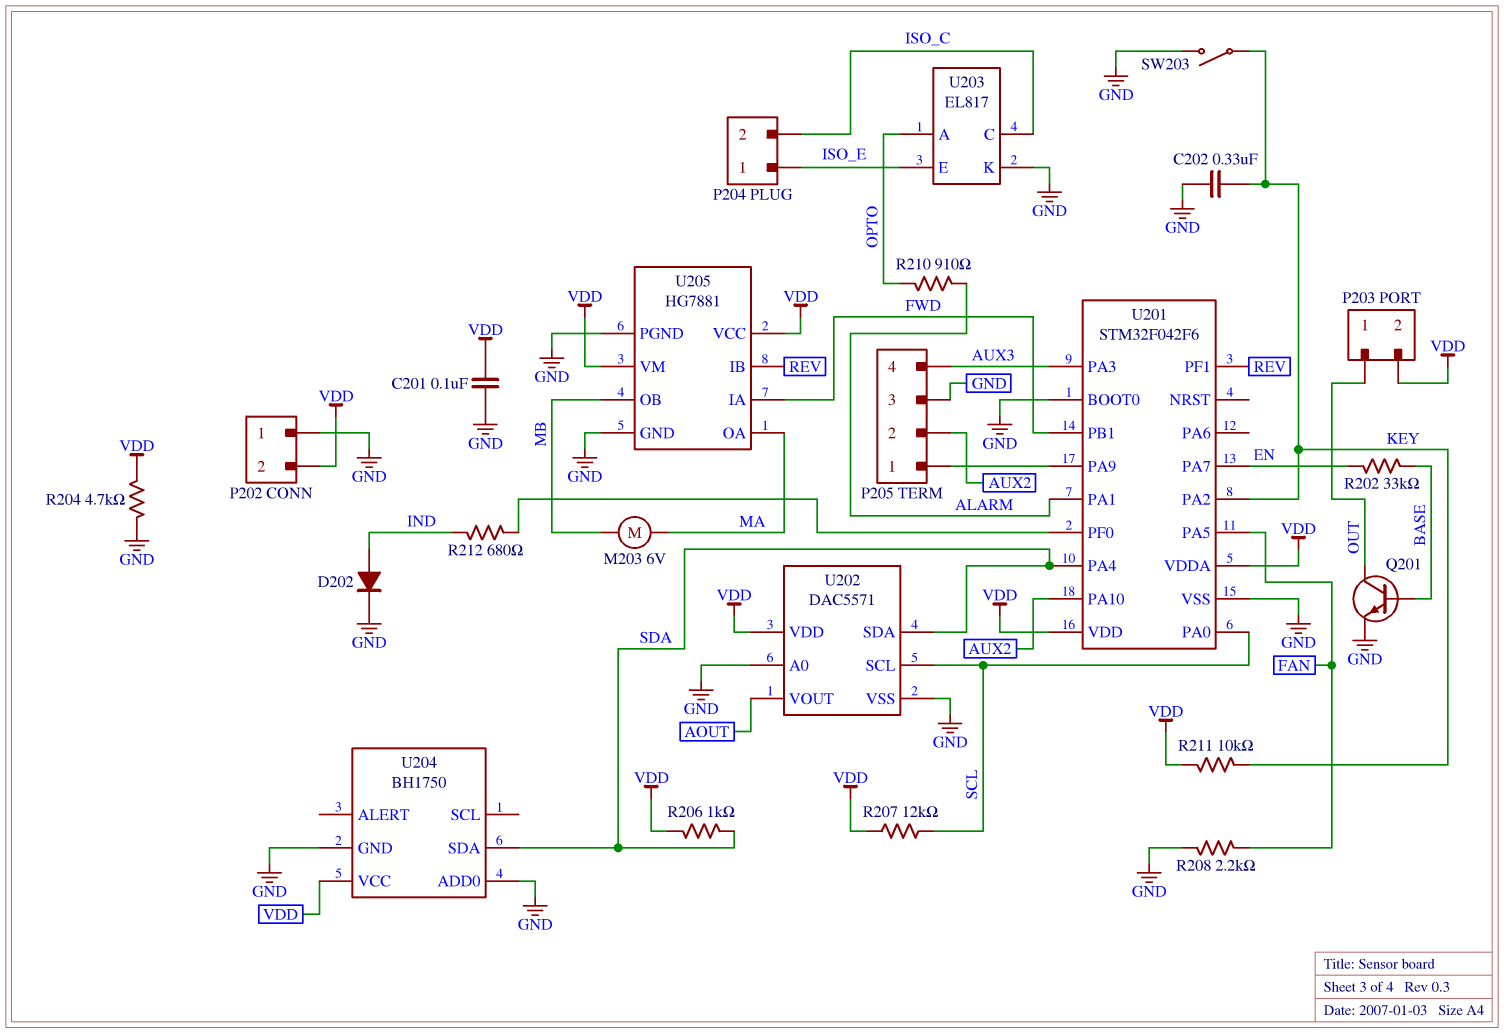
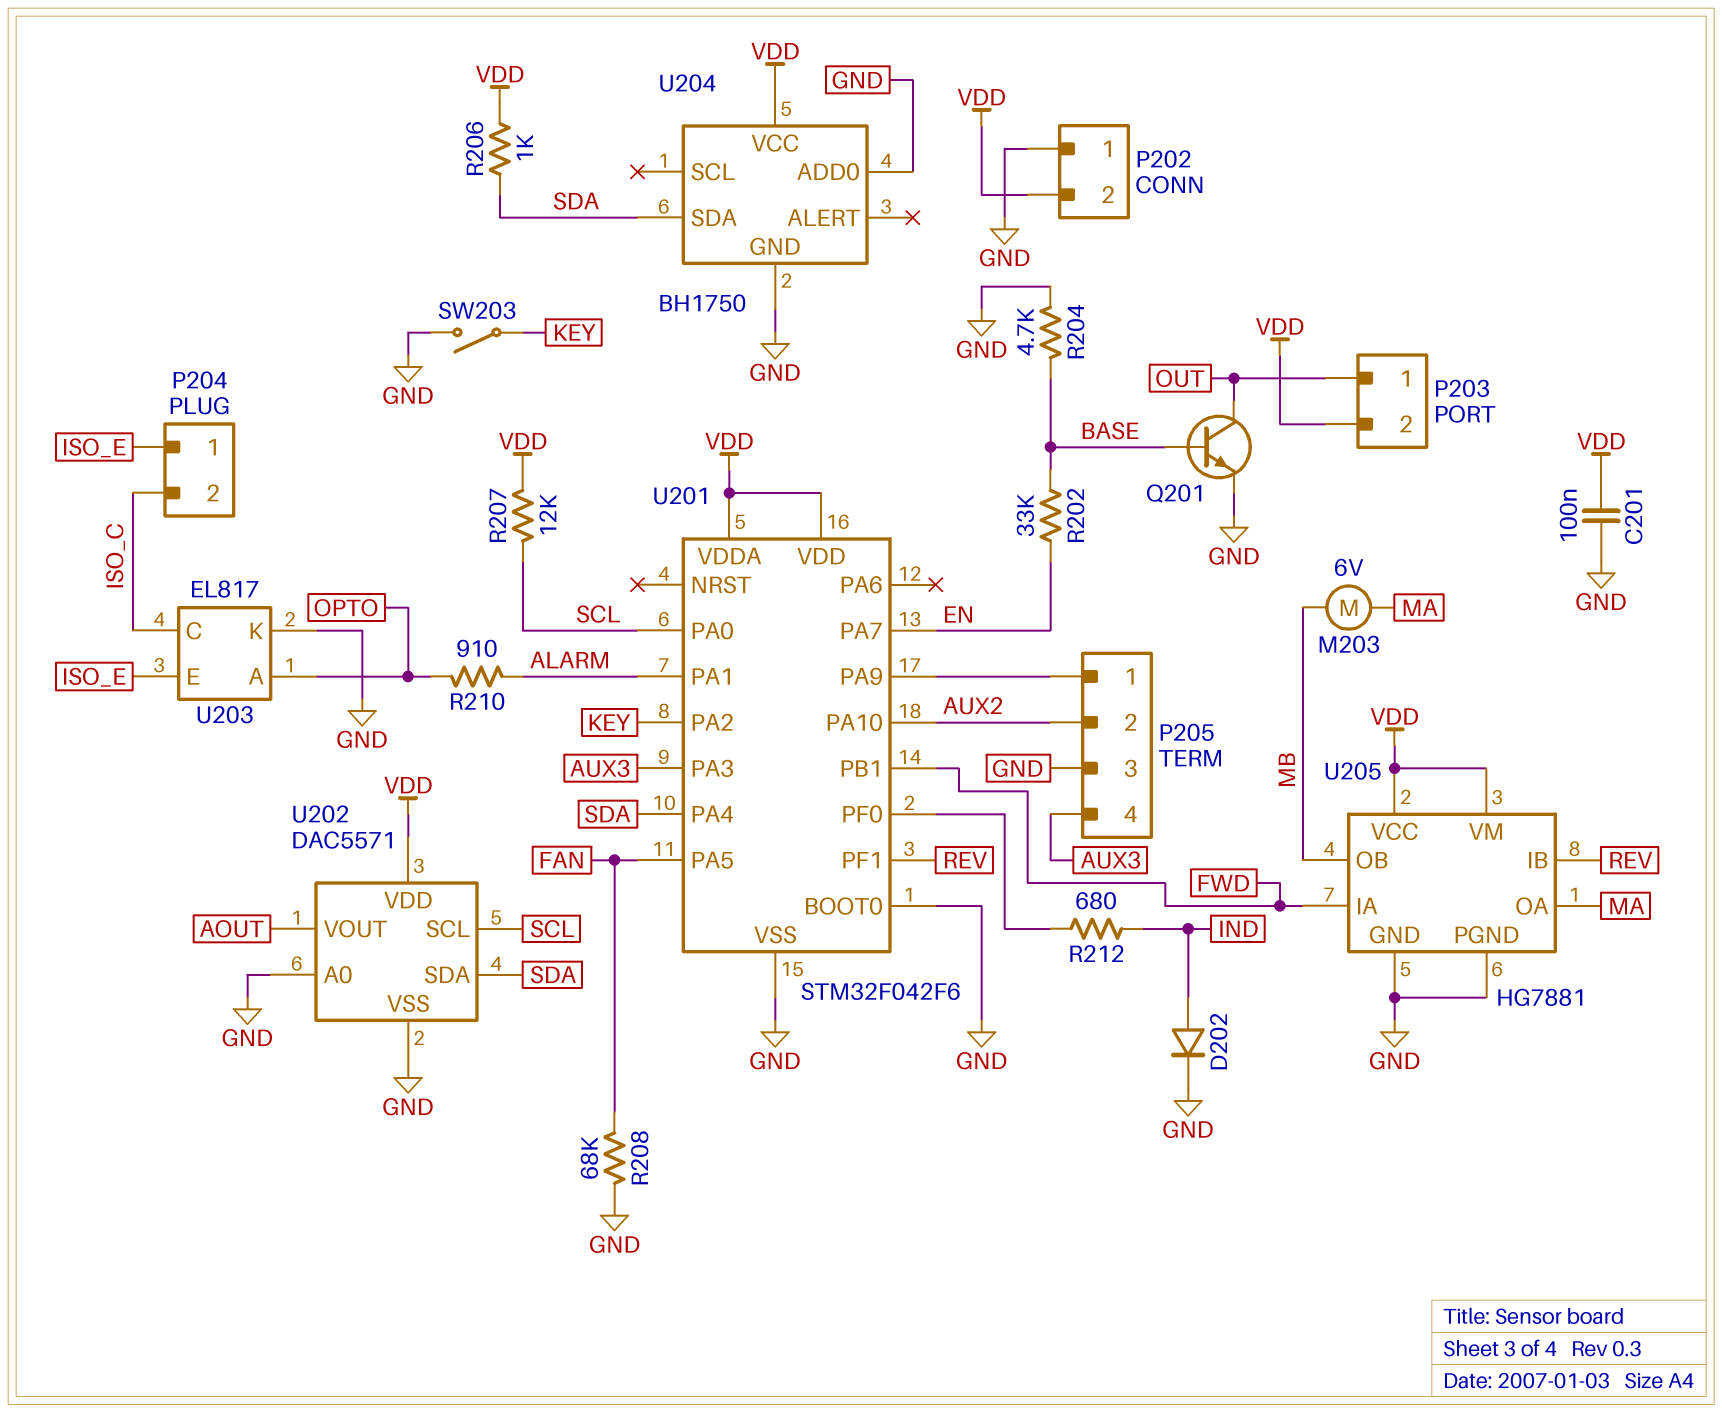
C202: 330nF (GND, KEY) -> none
R204: 4.7k (GND, VDD) -> 4.7k (BASE, GND)
R208: 2.2k (FAN, GND) -> 68k (FAN, GND)
R211: 10k (KEY, VDD) -> none

